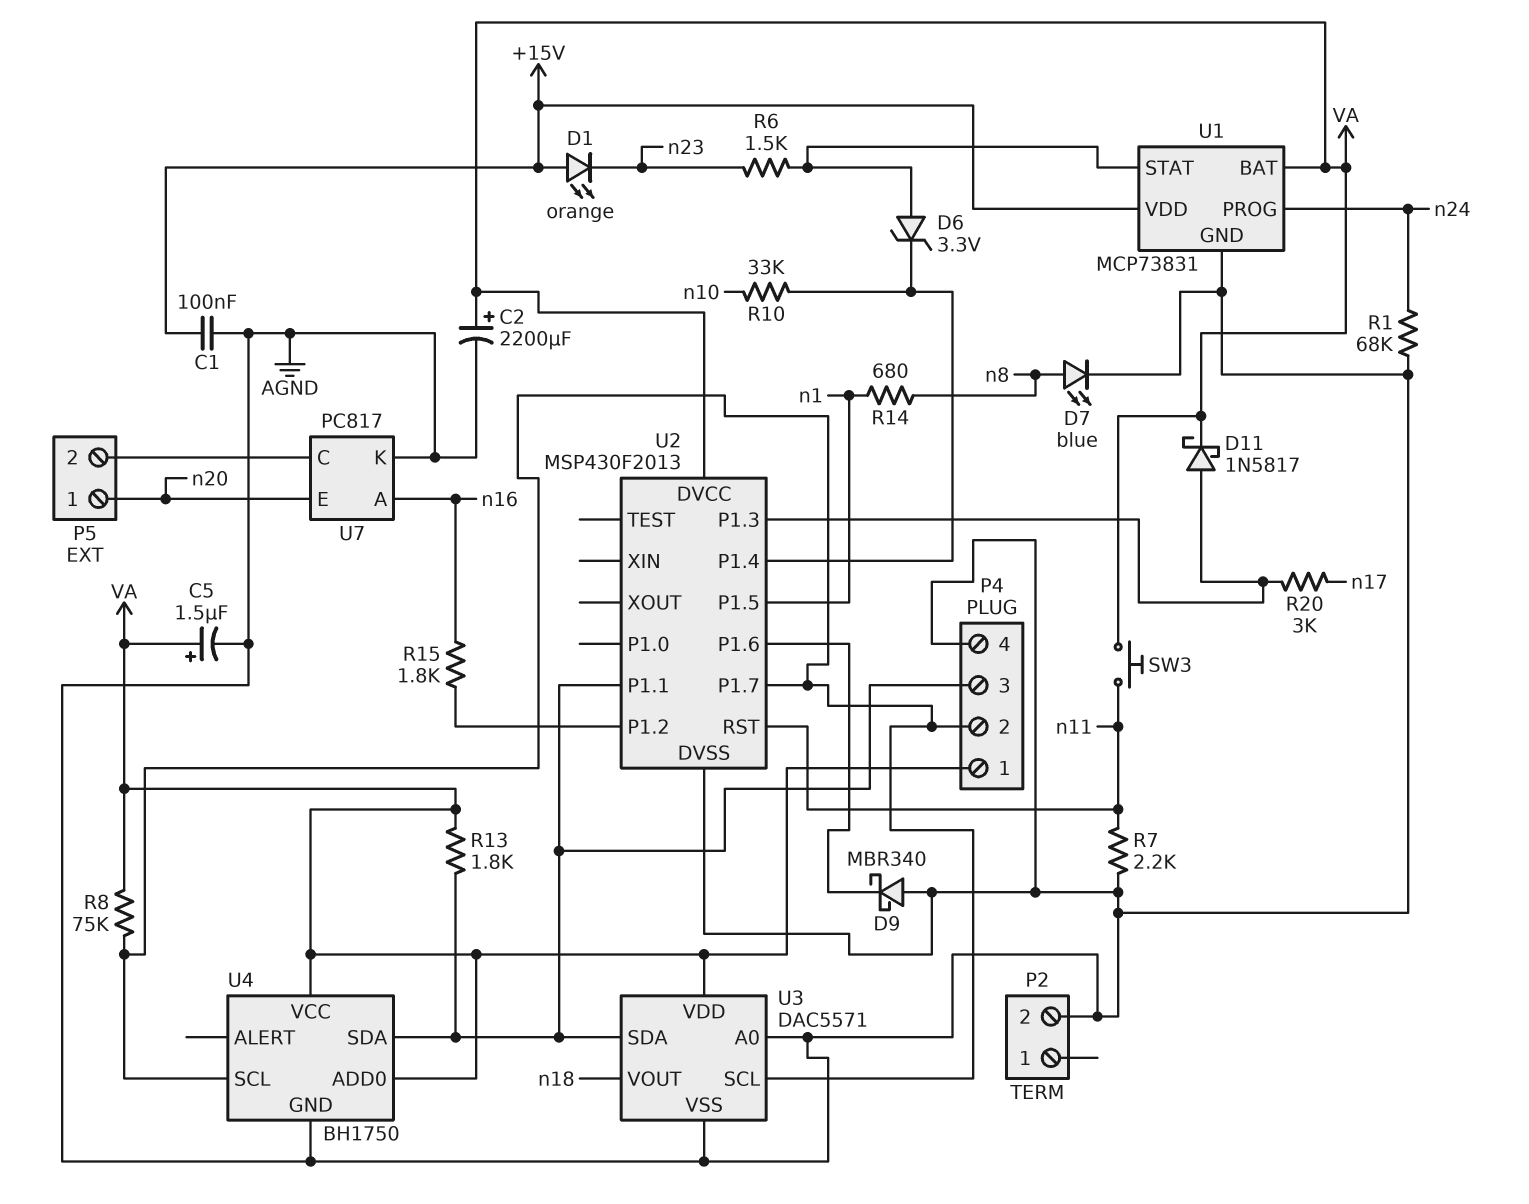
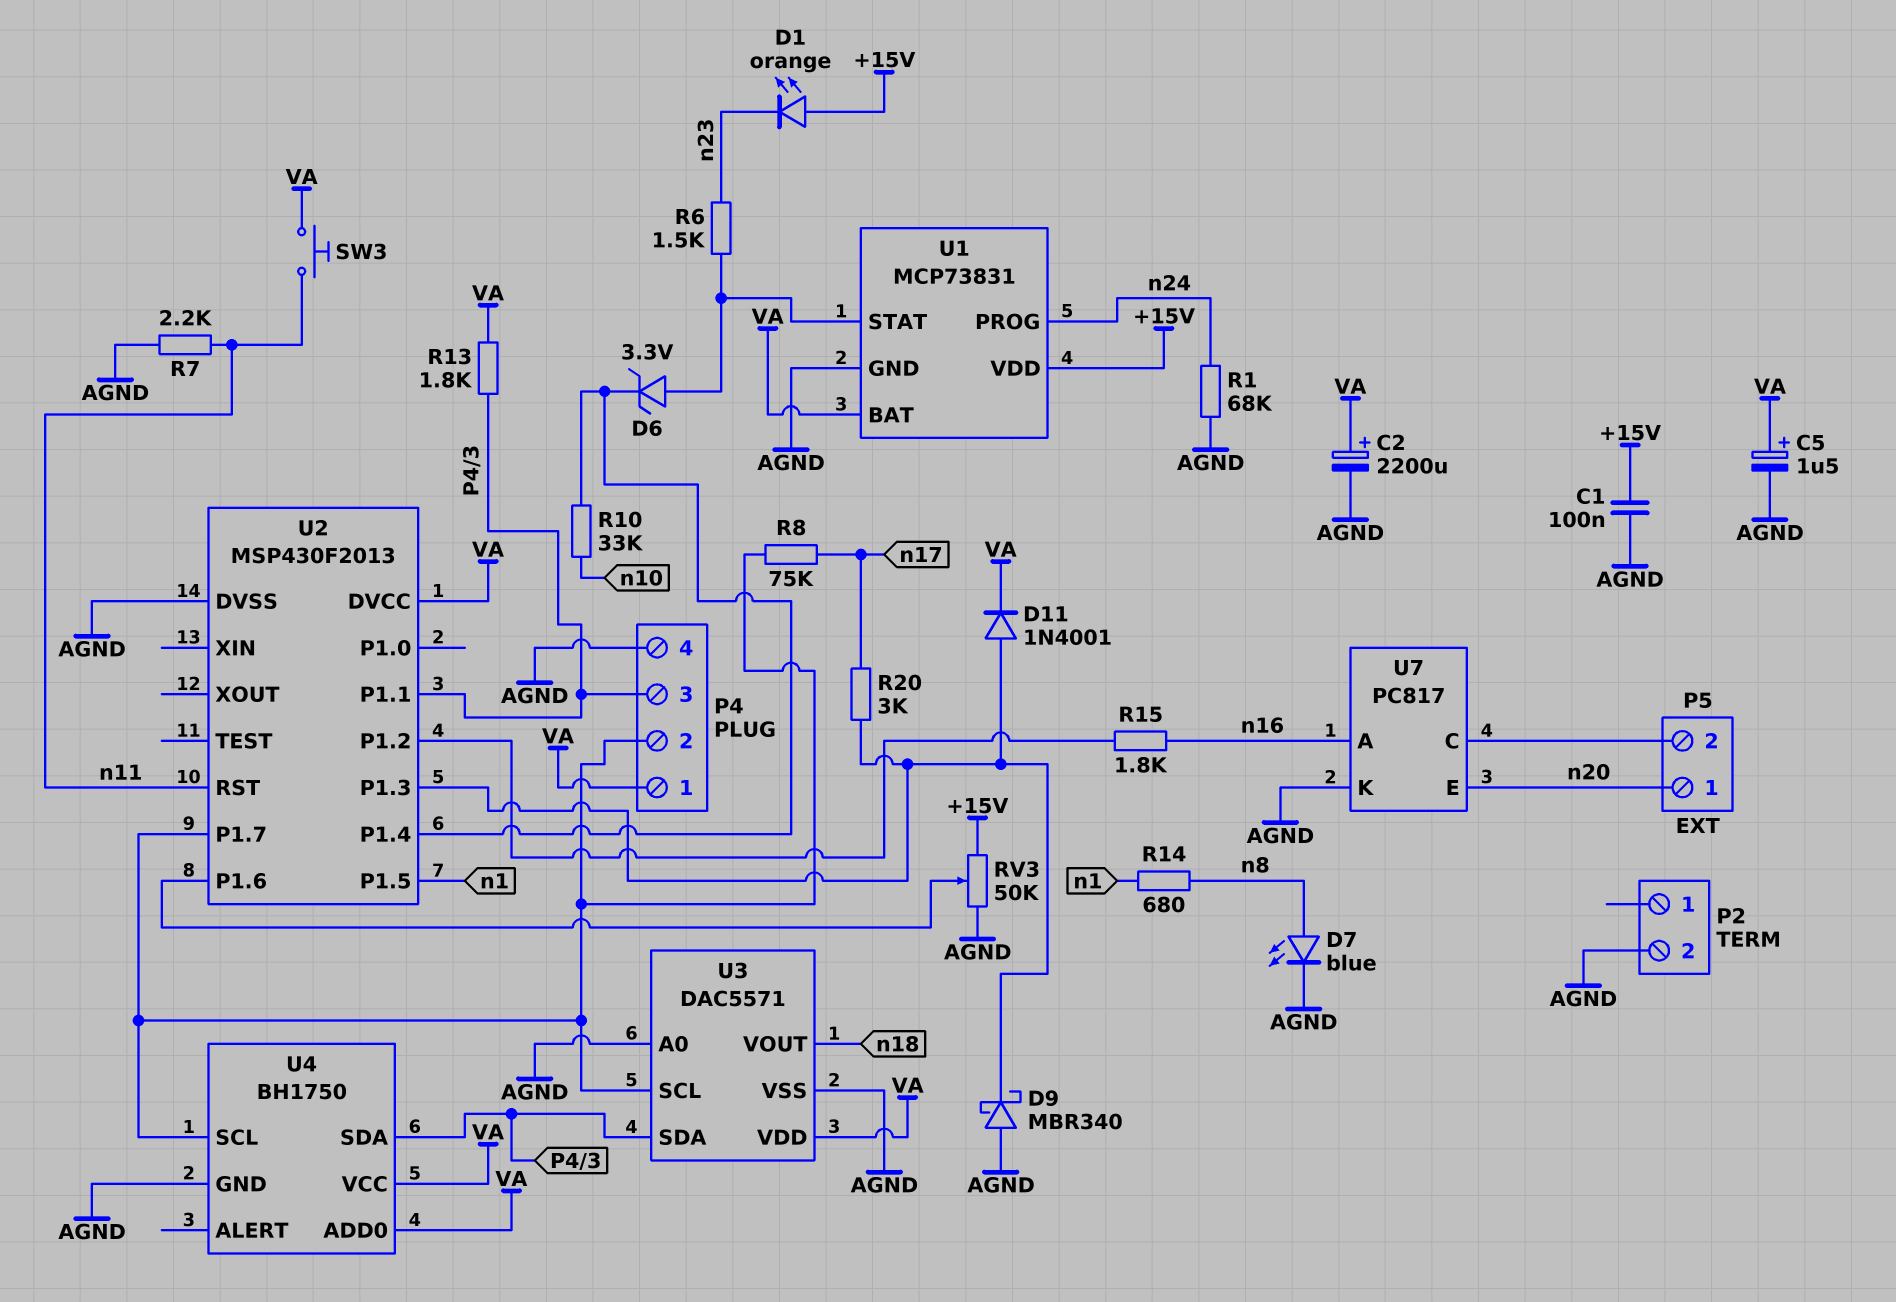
D9: schottky MBR340 (A AGND, K U2/P1.6) -> schottky MBR340 (A AGND, K U2/P1.3)
D11: schottky 1N5817 (A U2/P1.3, K VA) -> diode 1N4001 (A U2/P1.3, K VA)
R8: 75k (P4/2, VA) -> 75k (P4/2, n17)
RV3: none -> 50k (+15V, AGND, wiper U2/P1.6)

